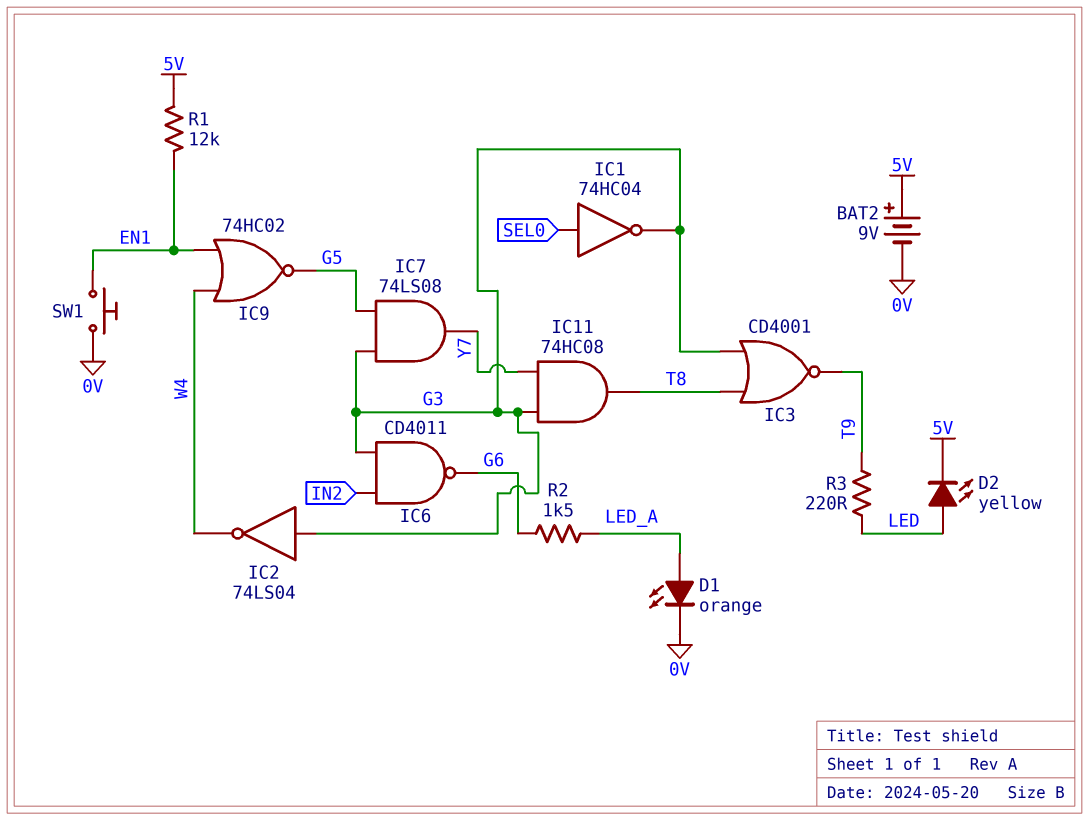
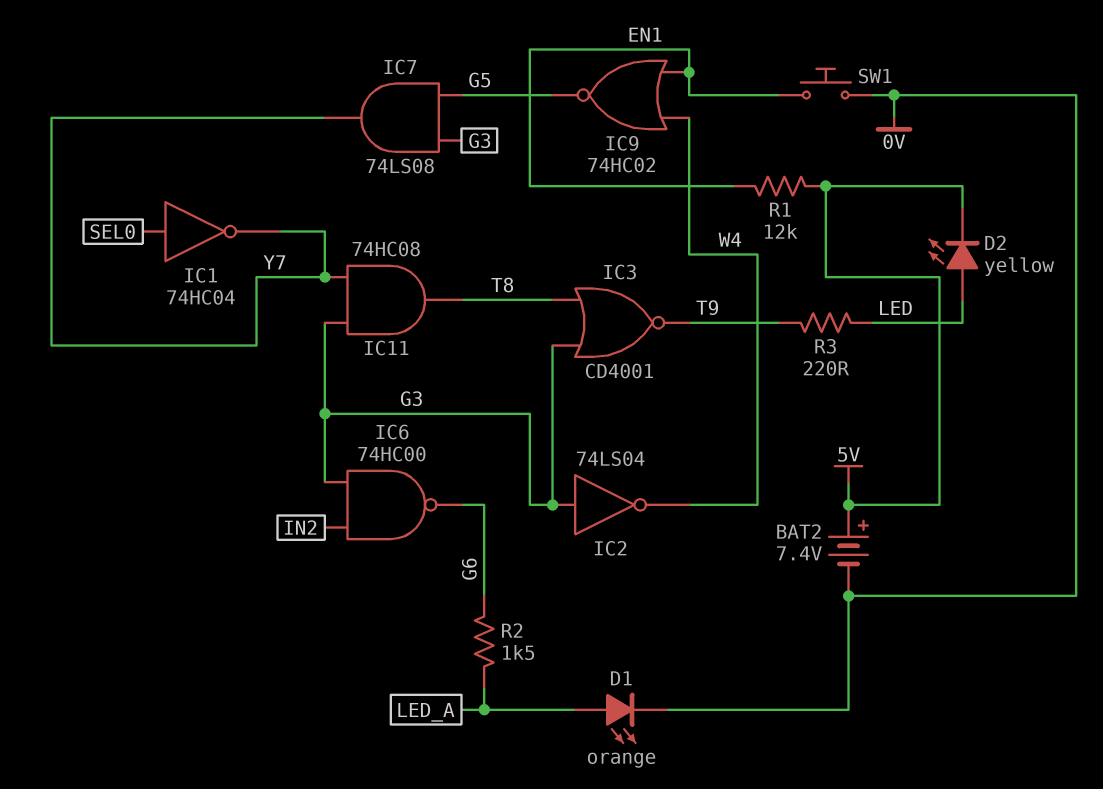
BAT2: 9V (plus 5V, minus 0V) -> 7.4V (plus 5V, minus 0V)
IC1: NOT 74HC04 (in SEL0, out G3) -> NOT 74HC04 (in SEL0, out Y7)
IC6: NAND CD4011 (in G3, in IN2, out G6) -> NAND 74HC00 (in G3, in IN2, out G6)

